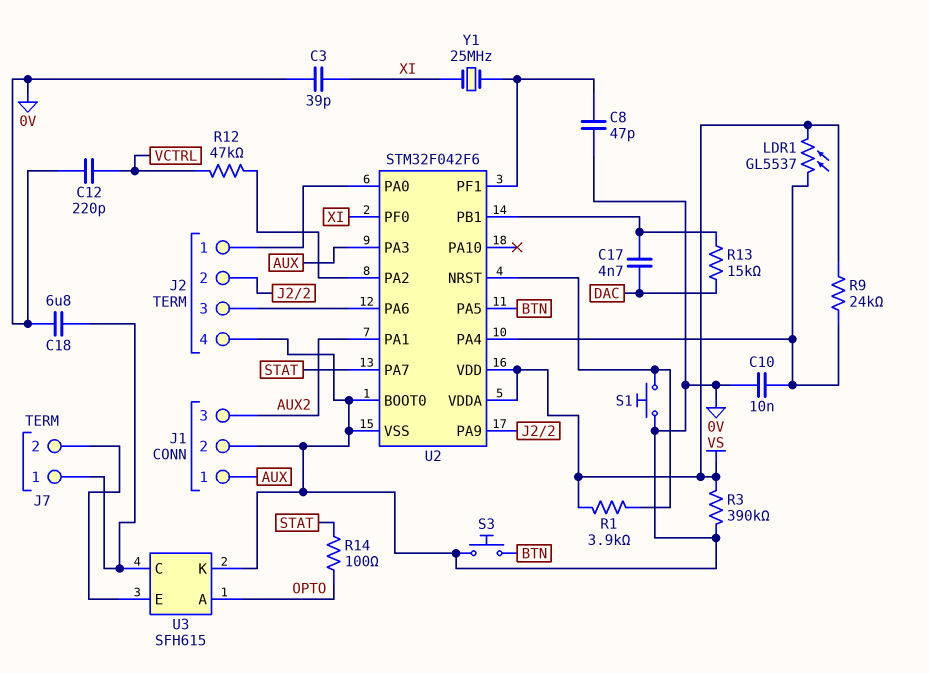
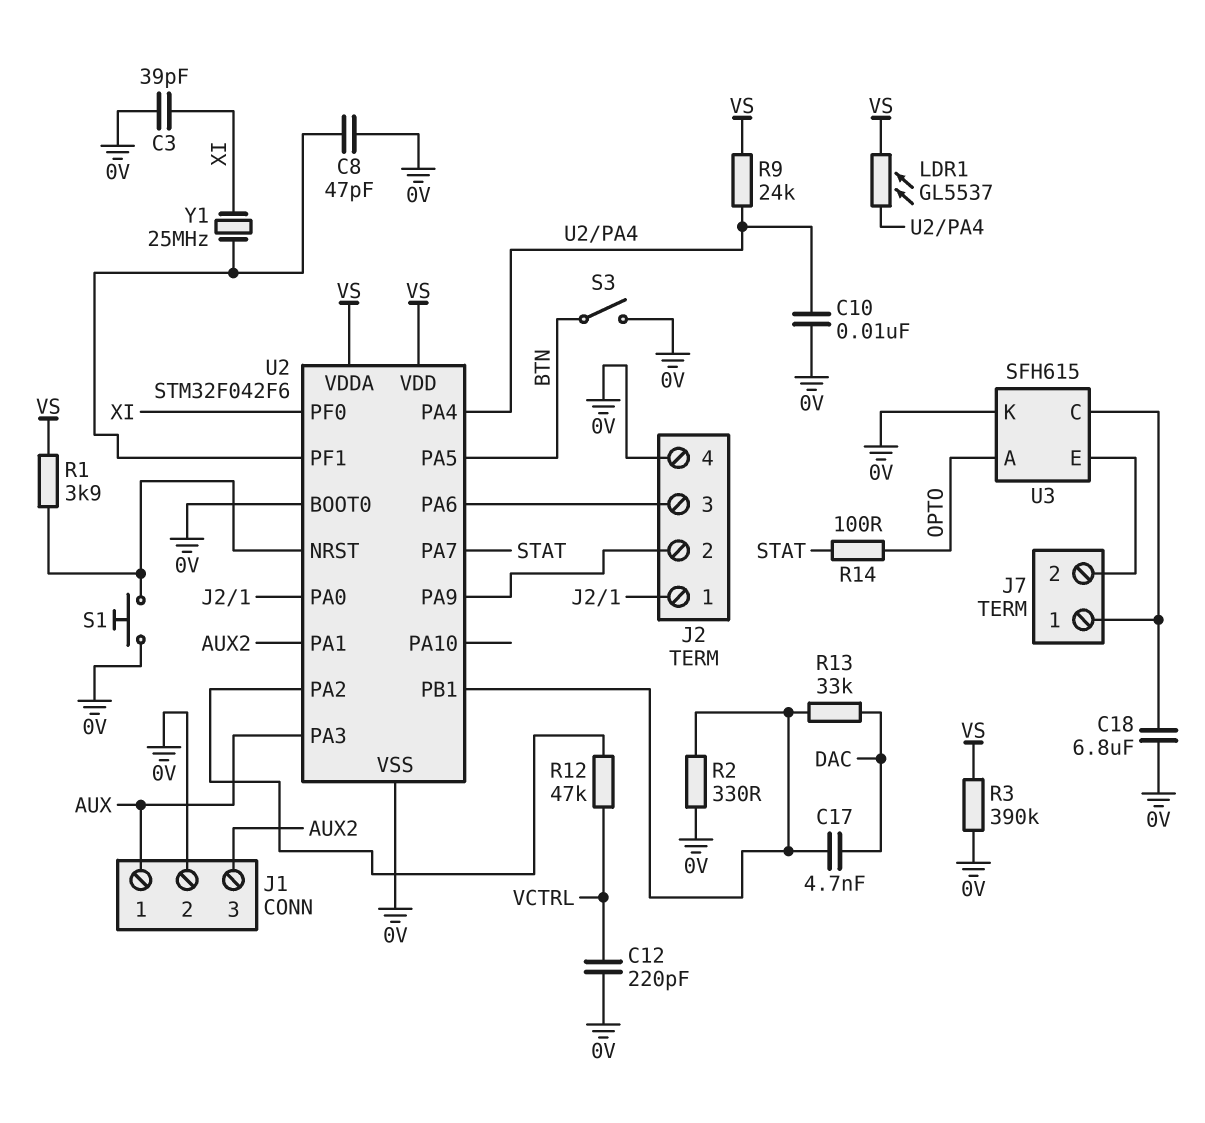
R2: none -> 330 (0V, U2/PB1)
R13: 15k (DAC, U2/PB1) -> 33k (DAC, U2/PB1)
S3: button (0V, BTN) -> switch (0V, BTN)

